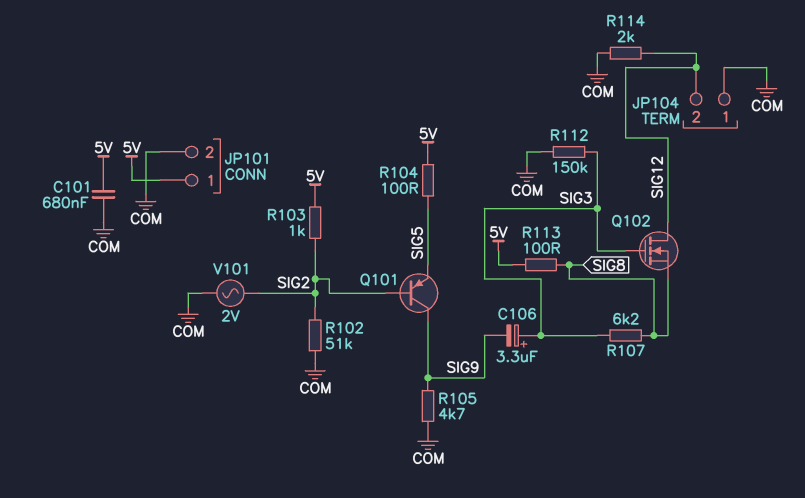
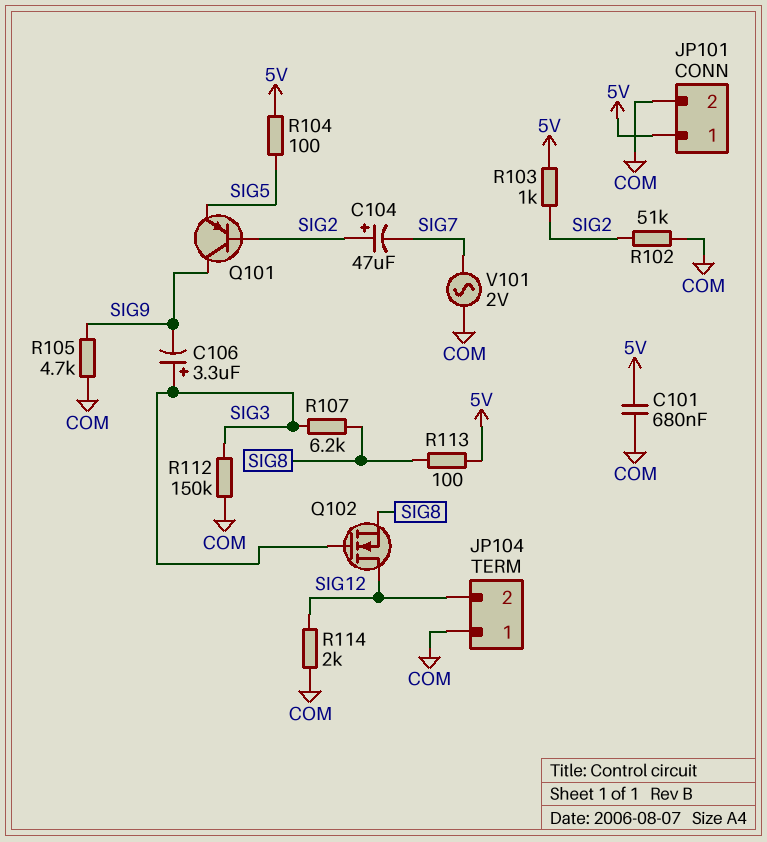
C104: none -> 47uF (plus SIG2, minus SIG7)
V101: AC 2V (COM, SIG2) -> AC 2V (COM, SIG7)

